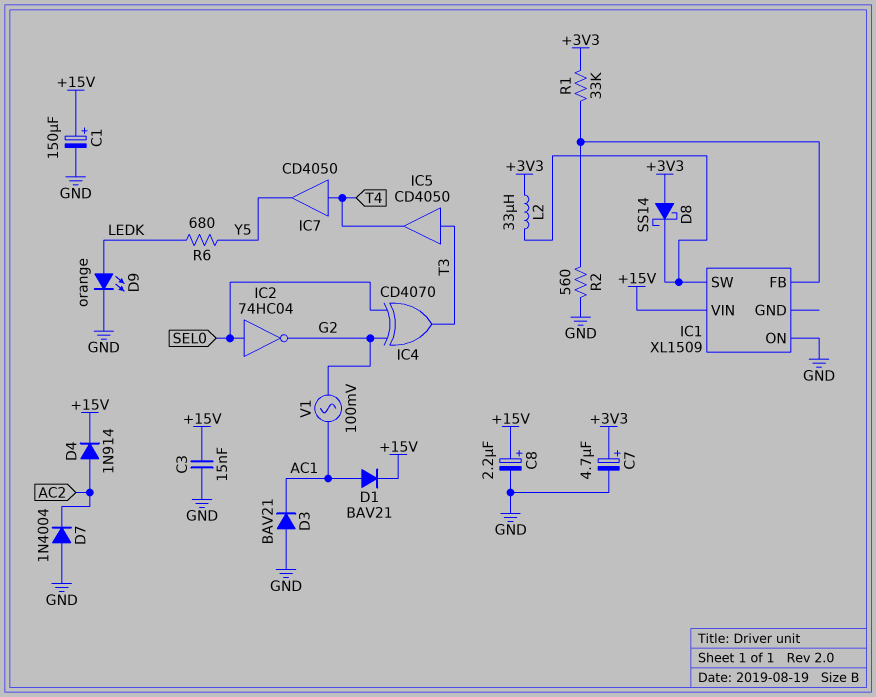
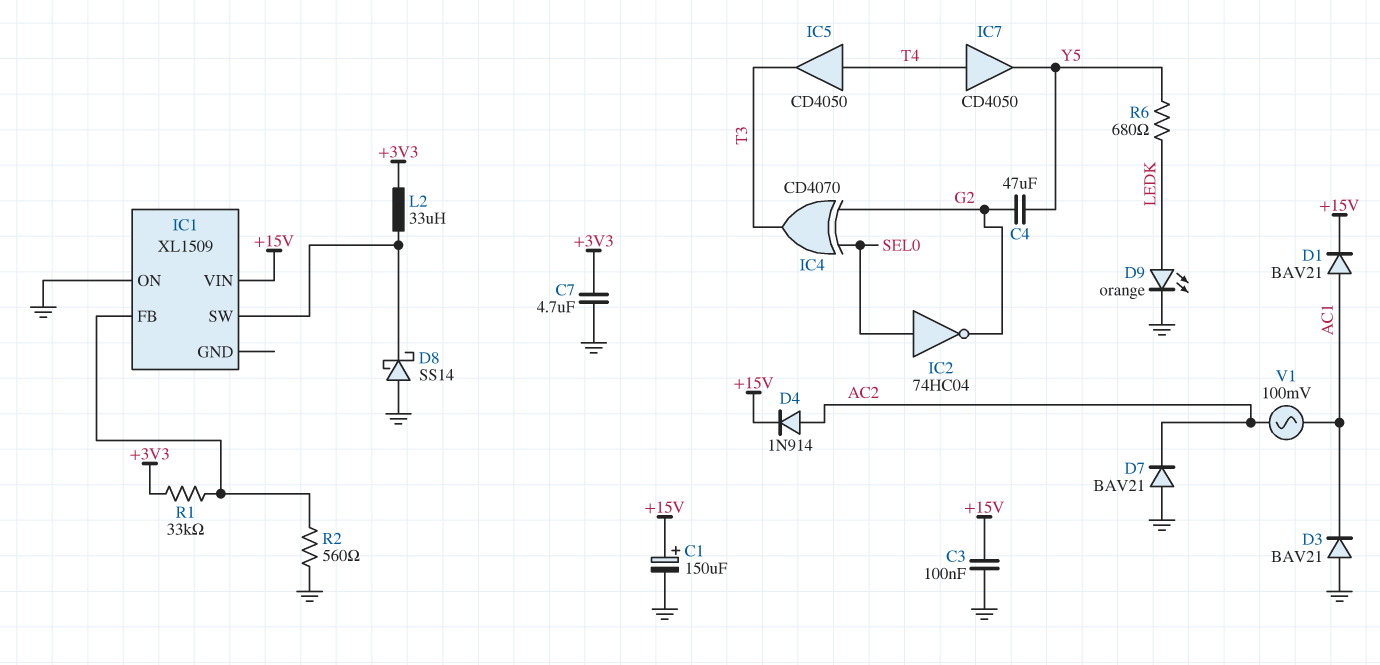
C3: 15nF (+15V, GND) -> 100nF (+15V, GND)
C4: none -> 47uF (G2, Y5)
C7: 4.7uF (plus +3V3, minus GND) -> 4.7uF (+3V3, GND)
C8: 2.2uF (plus +15V, minus GND) -> none
D7: diode 1N4004 (A GND, K AC2) -> diode BAV21 (A GND, K AC2)
D8: schottky SS14 (A +3V3, K IC1/SW) -> schottky SS14 (A GND, K IC1/SW)
IC5: buffer CD4050 (in T3, out T4) -> buffer CD4050 (in T4, out T3)
V1: AC 100mV (AC1, G2) -> AC 100mV (AC1, AC2)

